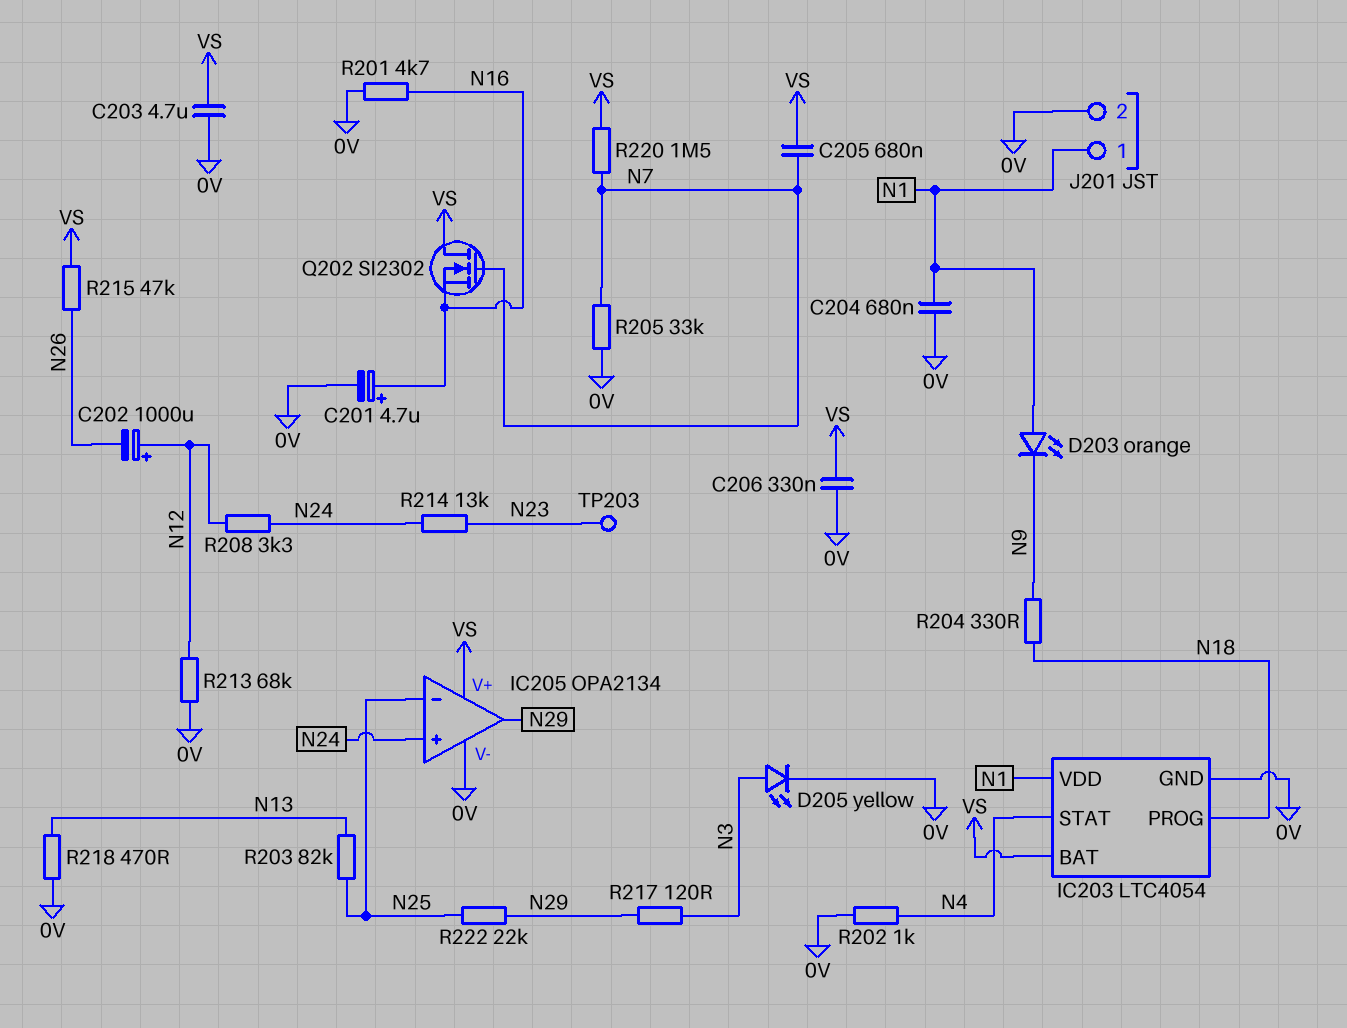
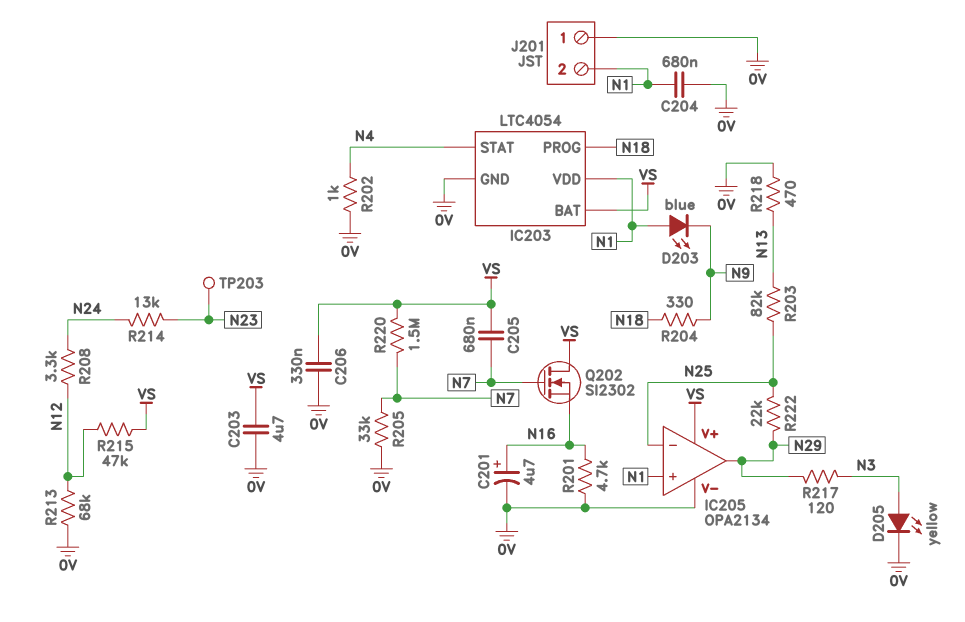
C202: 1000uF (plus N12, minus N26) -> none
D203: LED orange (A N1, K N9) -> LED blue (A N1, K N9)
IC205 pin in+: N24 -> N1
J201 pin 1: N1 -> 0V
J201 pin 2: 0V -> N1
R215: 47k (N26, VS) -> 47k (N12, VS)

